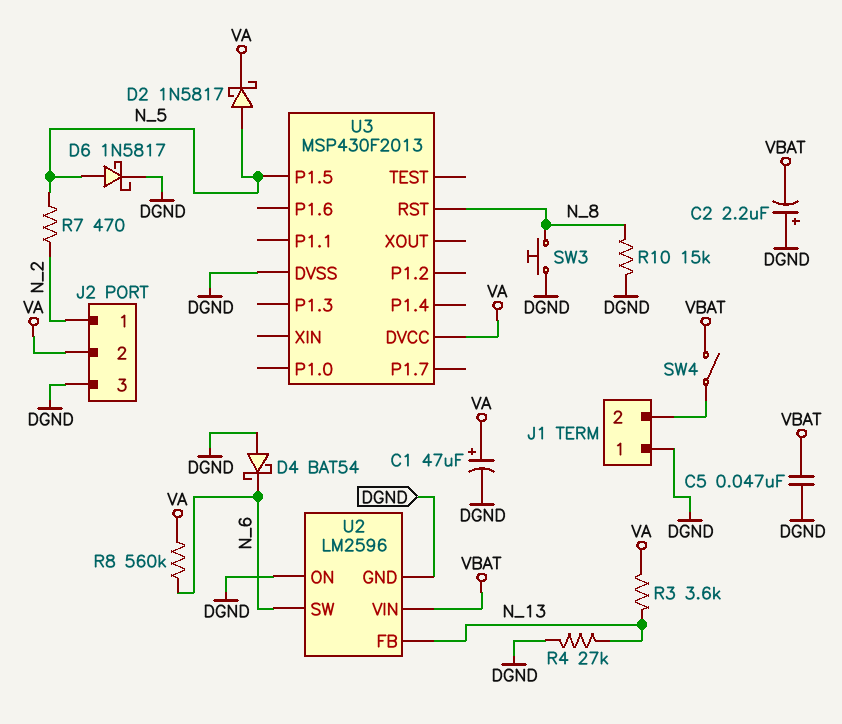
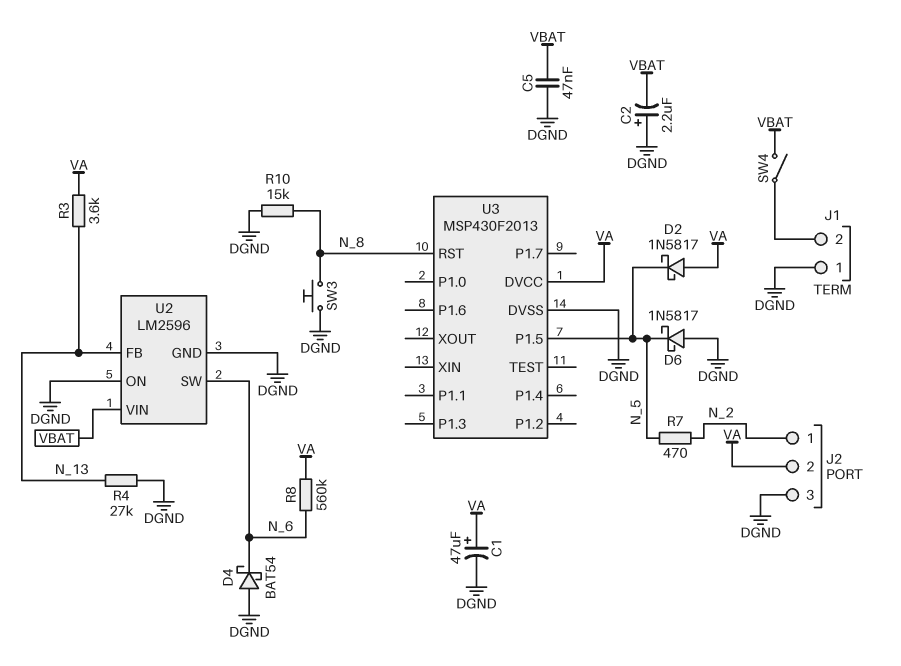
D2: schottky 1N5817 (A N_5, K VA) -> schottky 1N5817 (A VA, K N_5)
D6: schottky 1N5817 (A N_5, K DGND) -> schottky 1N5817 (A DGND, K N_5)

